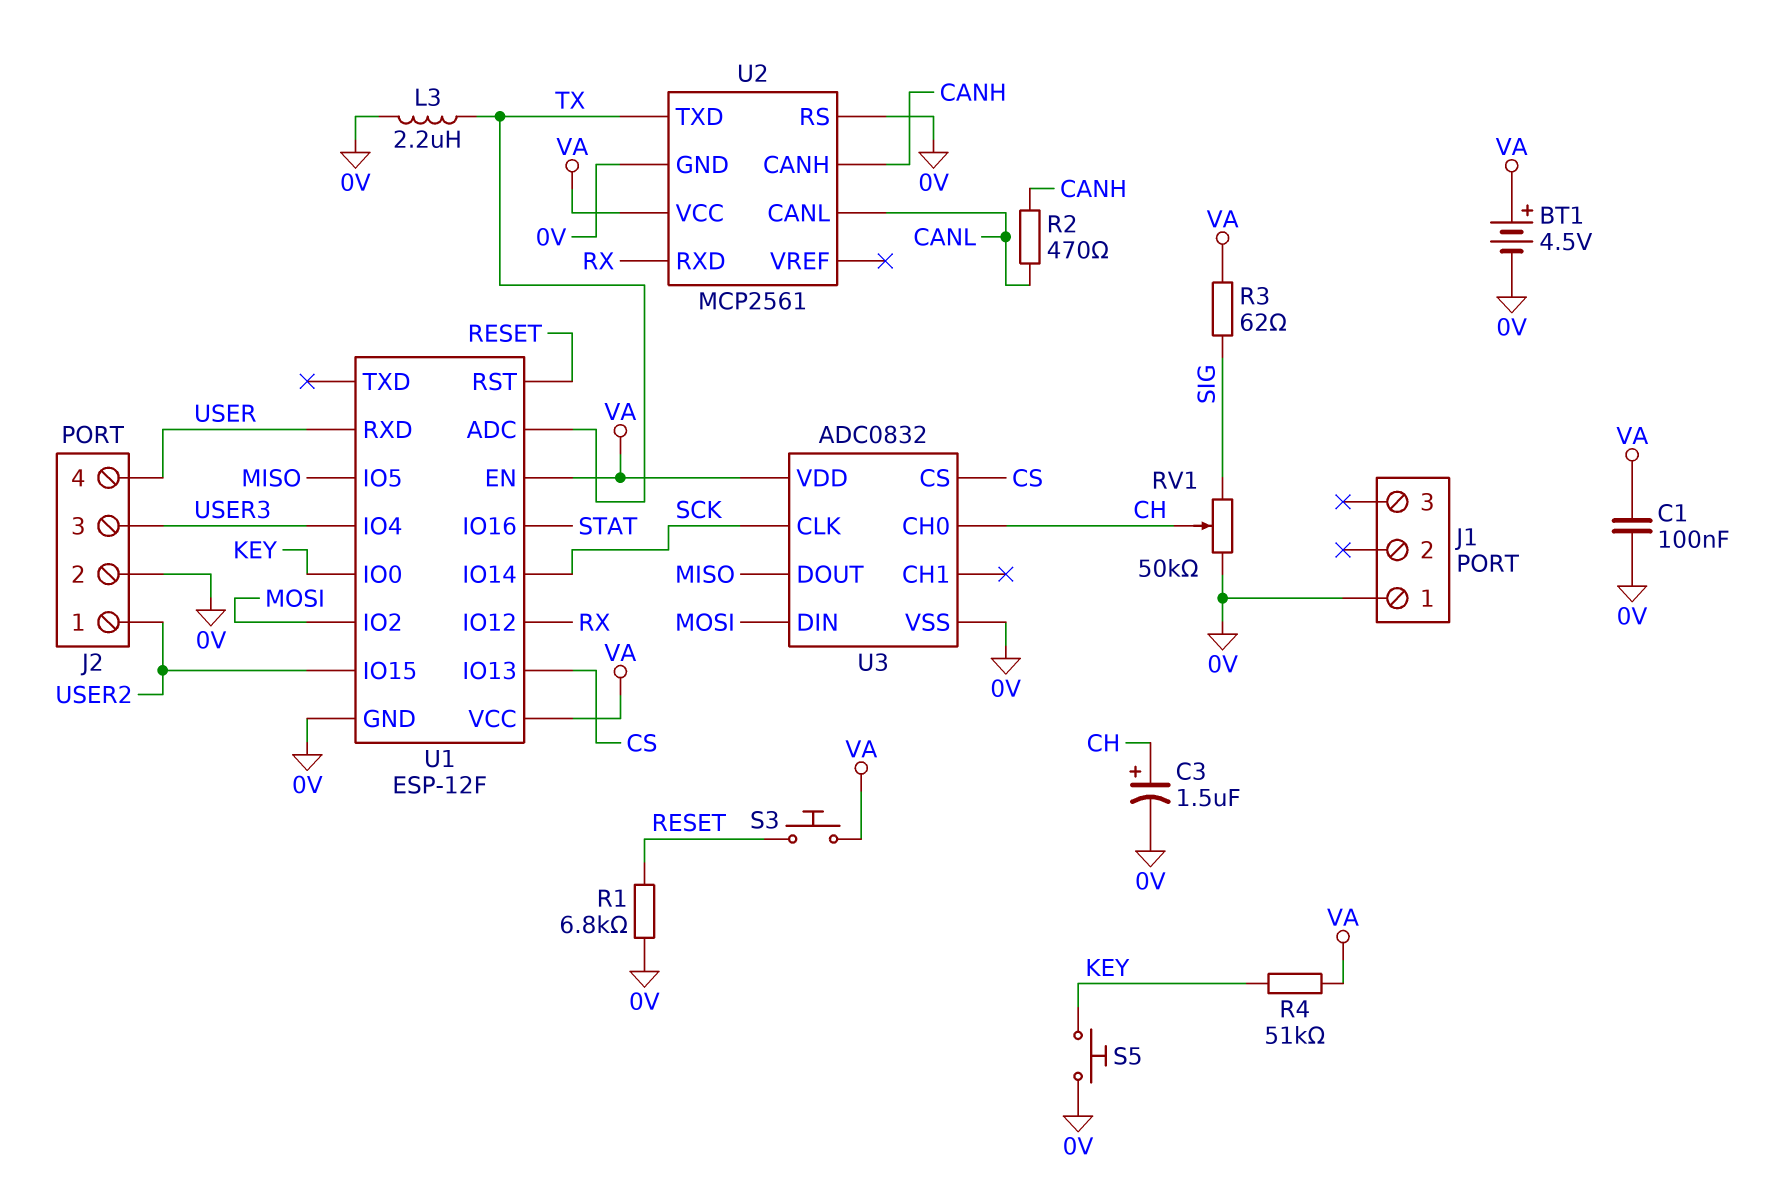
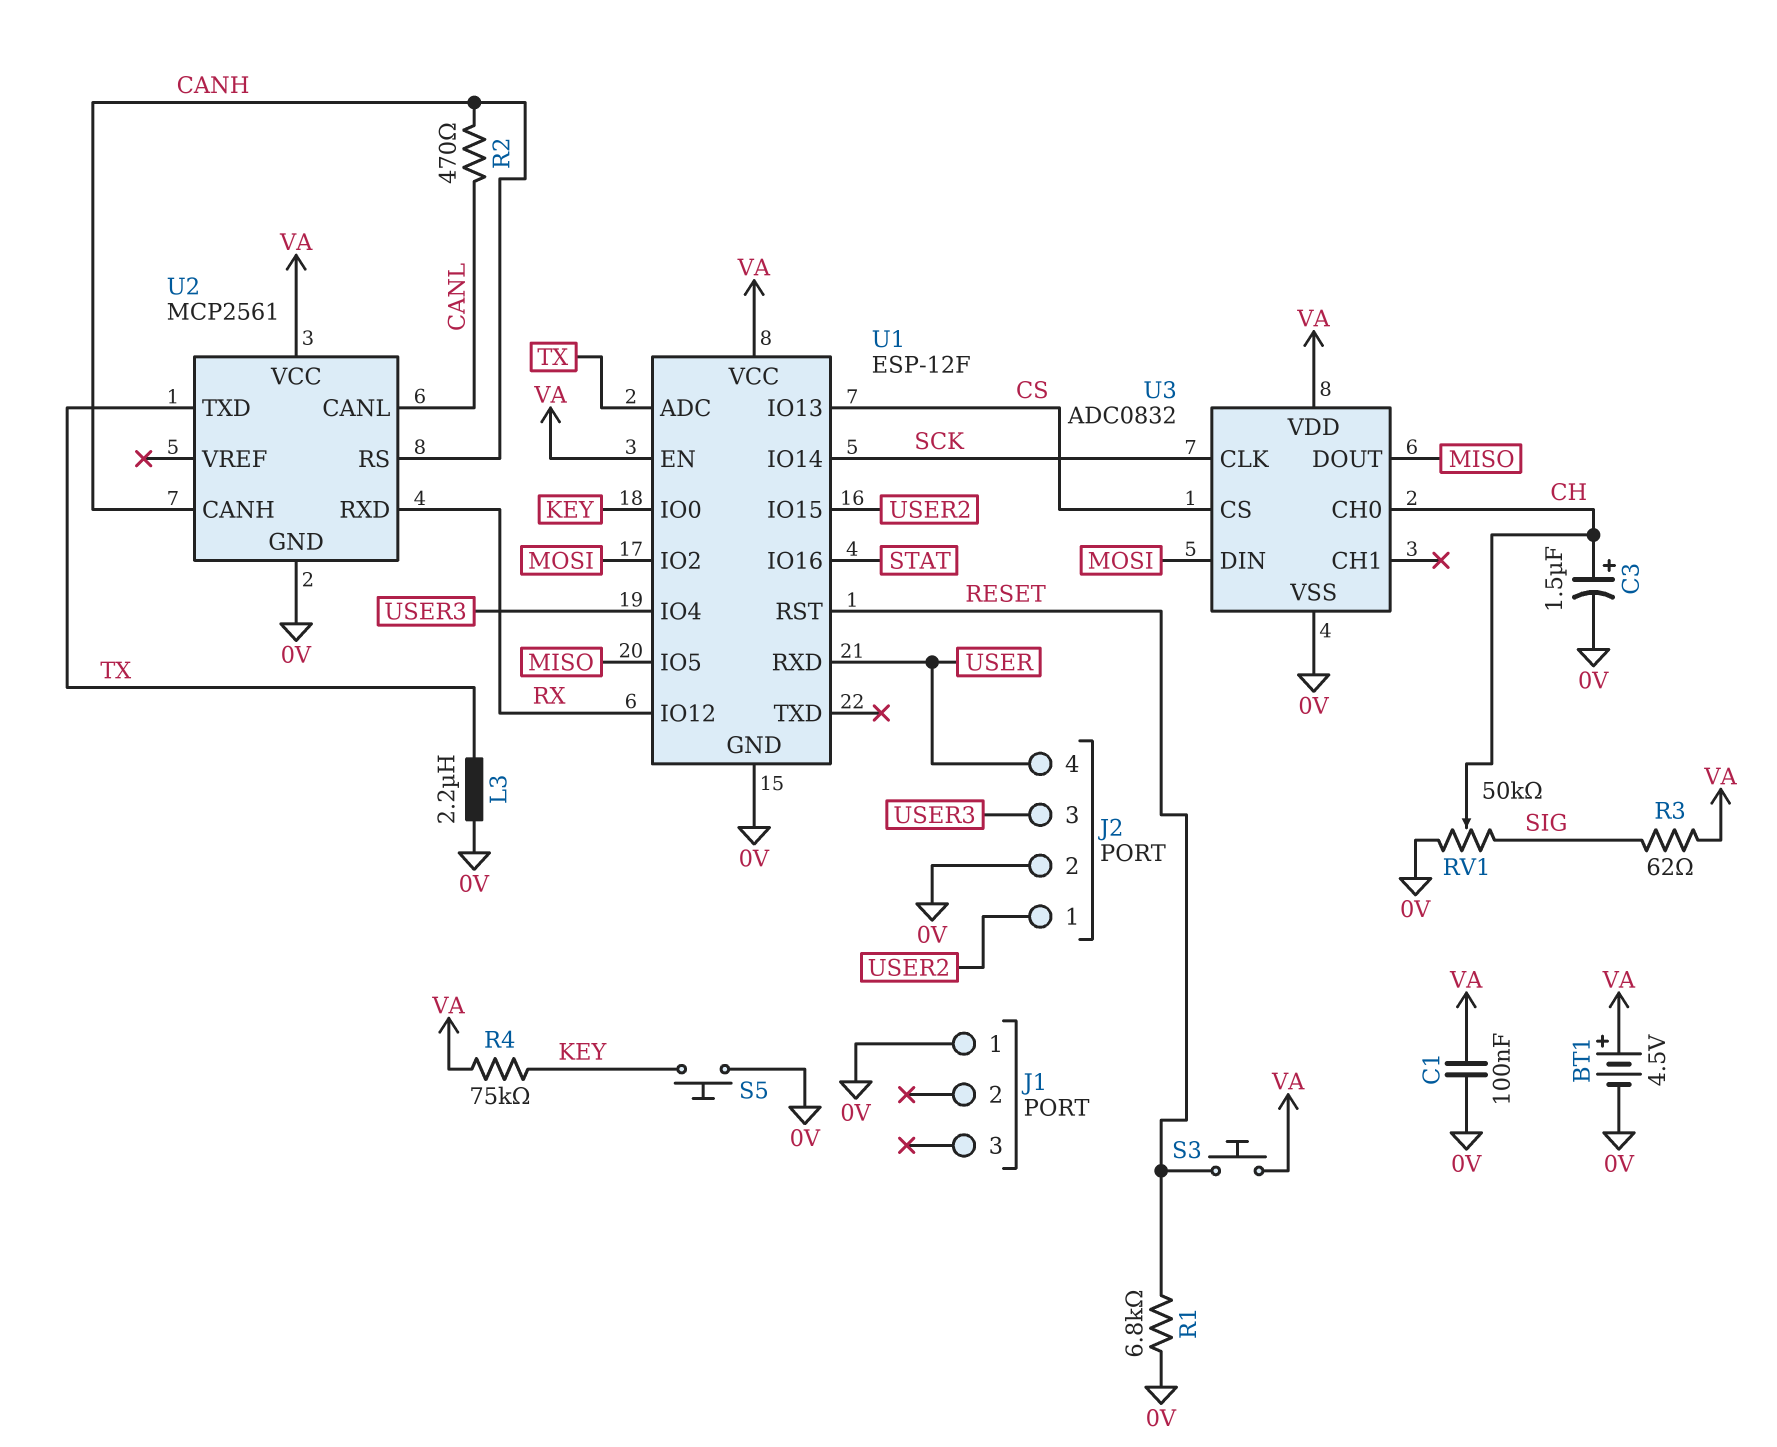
R4: 51k (KEY, VA) -> 75k (KEY, VA)
U2 pin RS: 0V -> CANH

